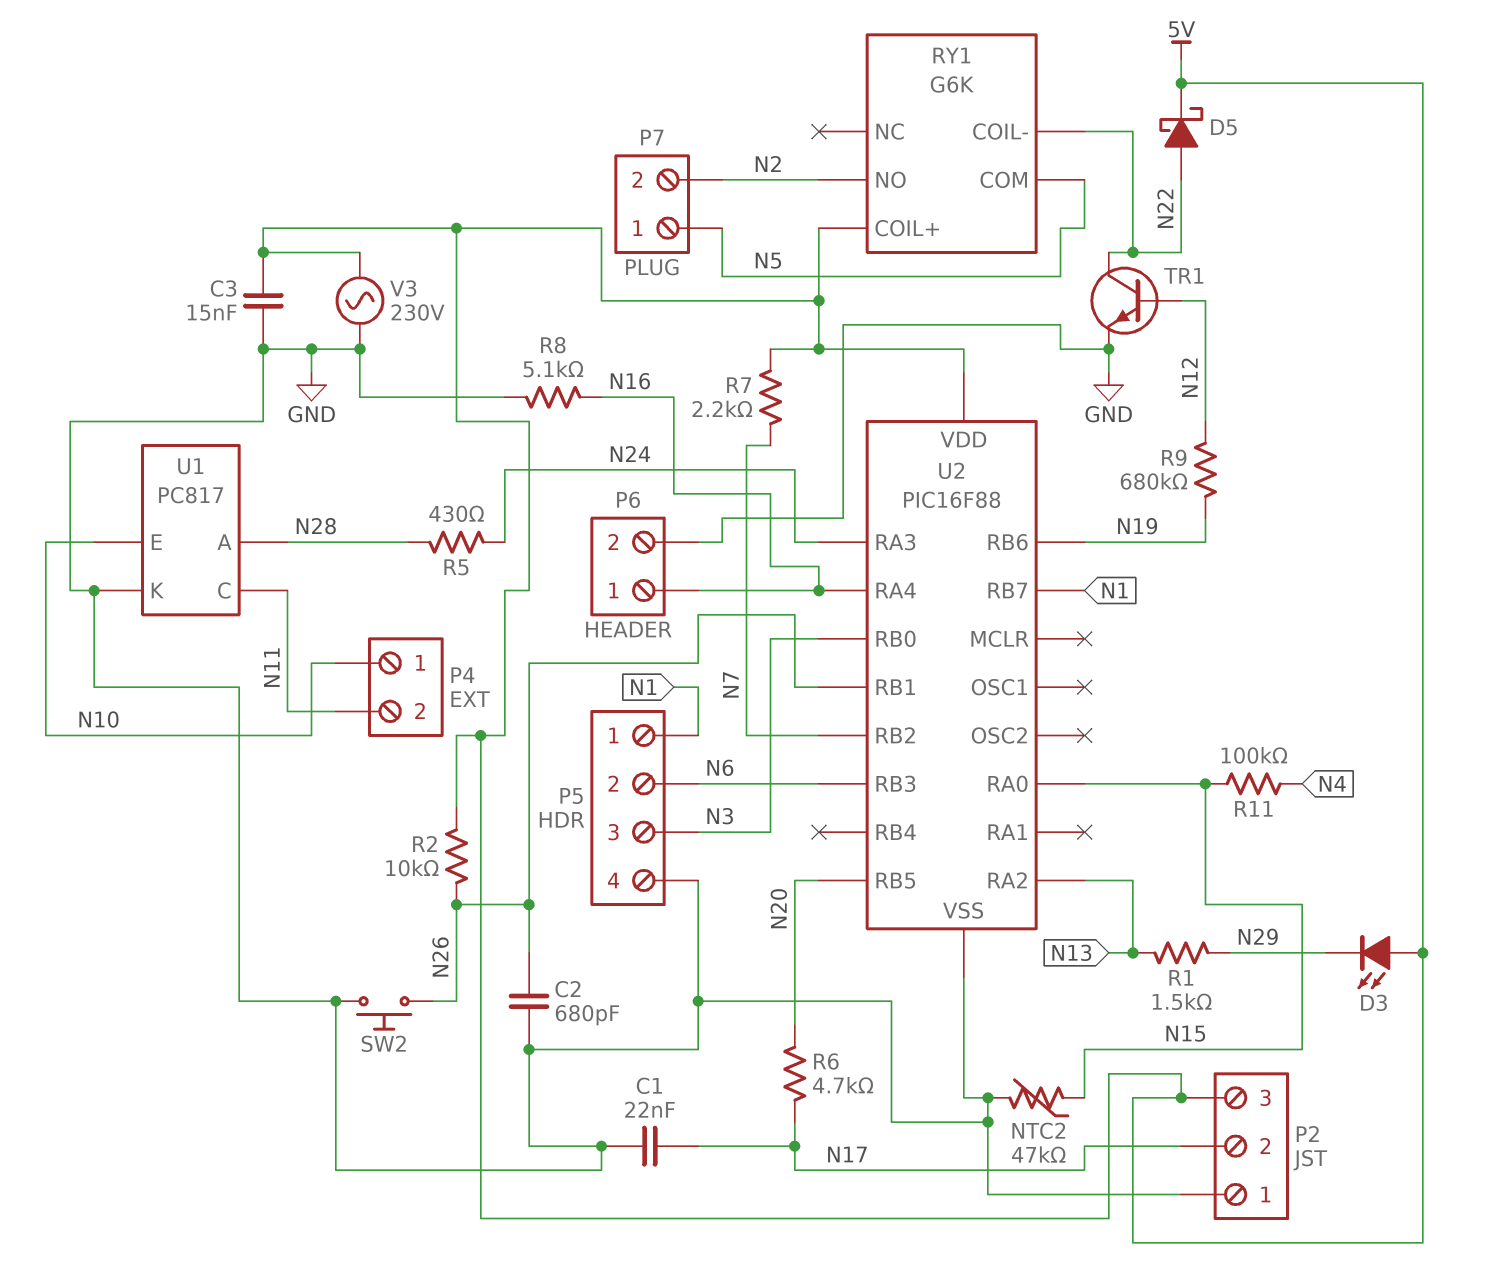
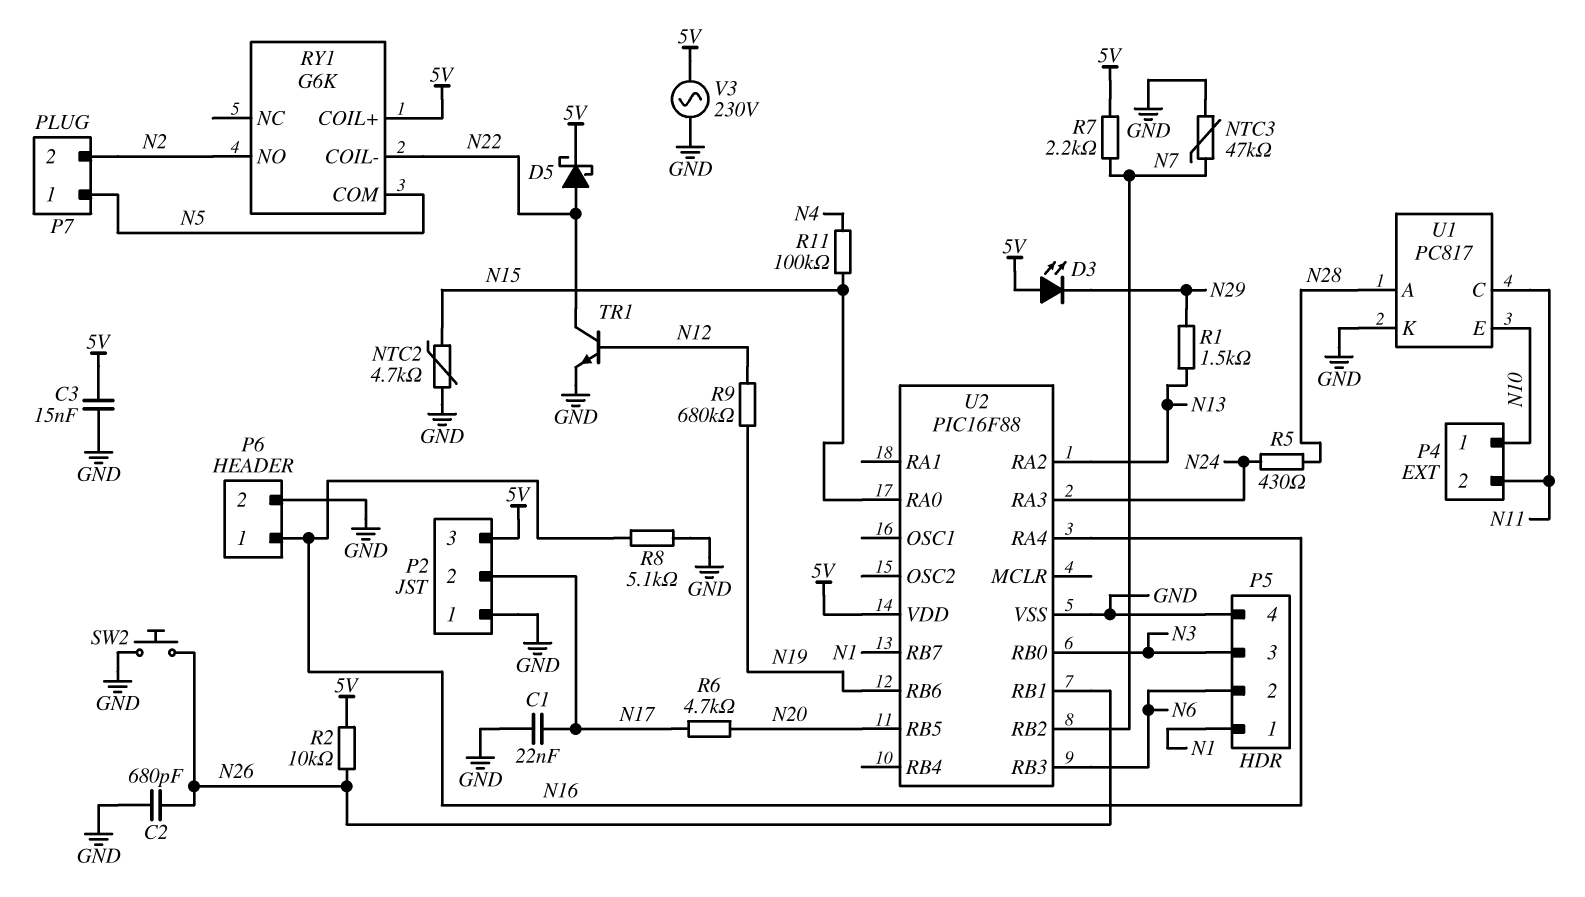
NTC2: 47k (GND, N15) -> 4.7k (GND, N15)
NTC3: none -> 47k (GND, N7)

